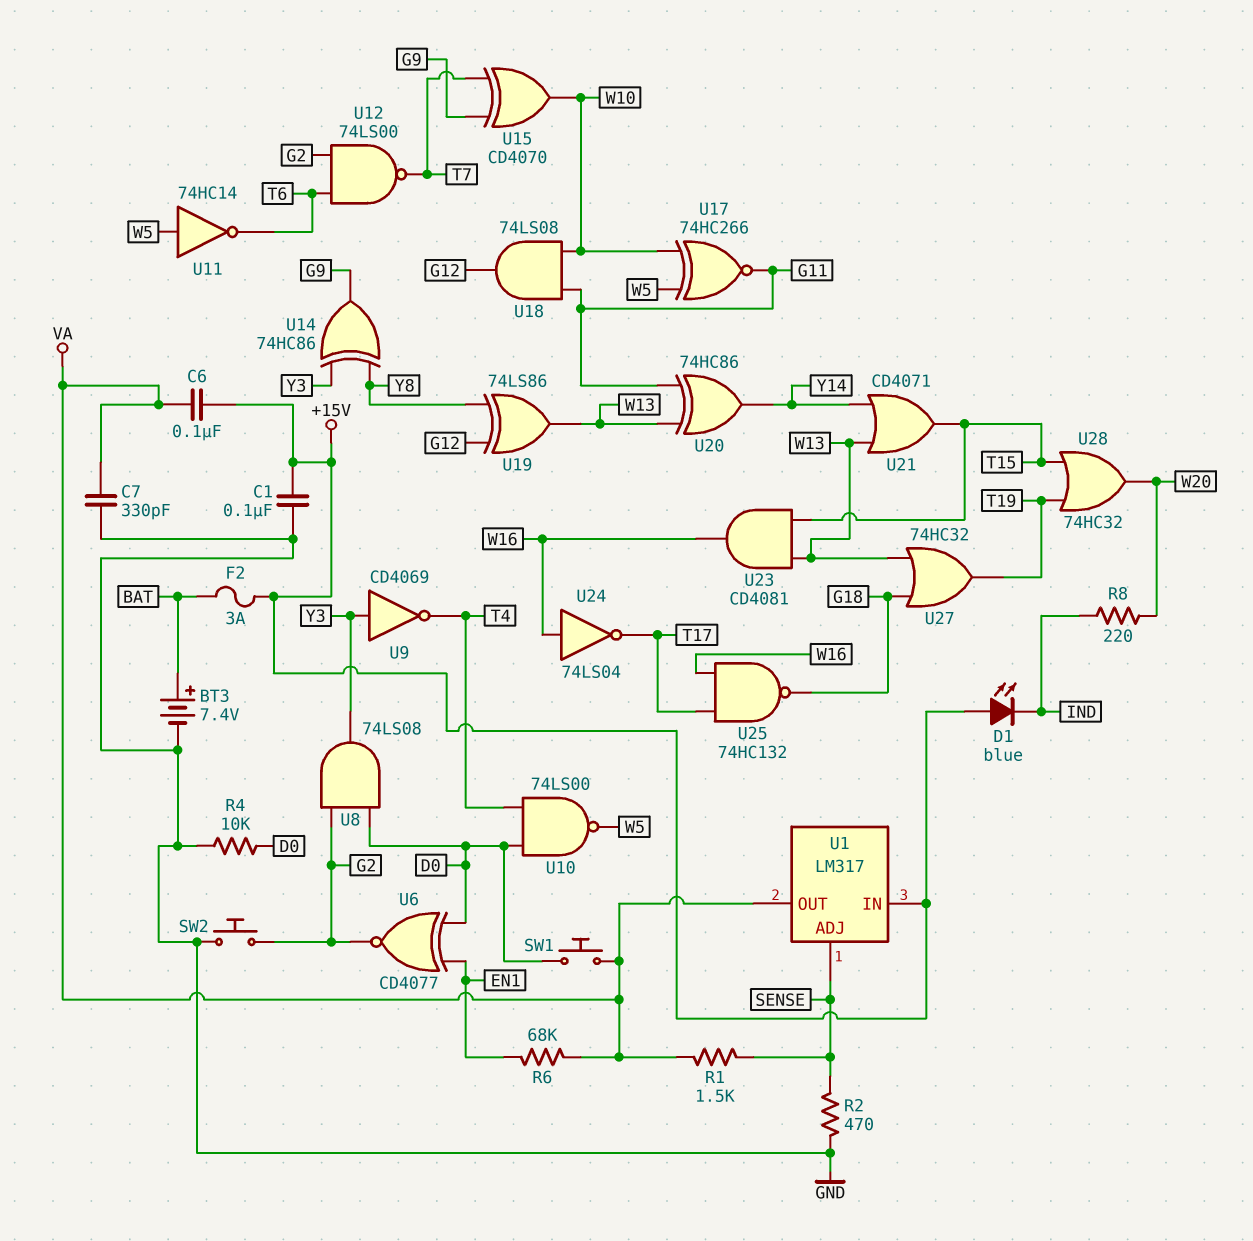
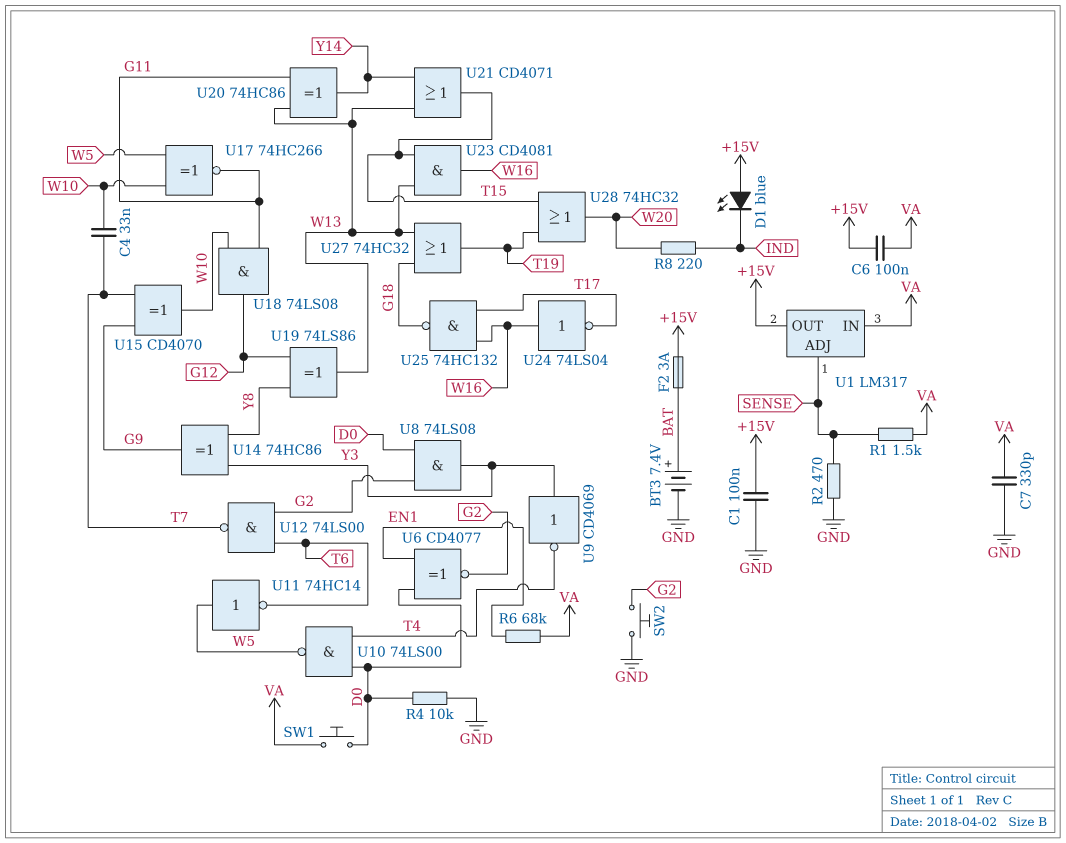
C4: none -> 33nF (T7, W10)
U1 pin IN: +15V -> VA
U1 pin OUT: VA -> +15V

